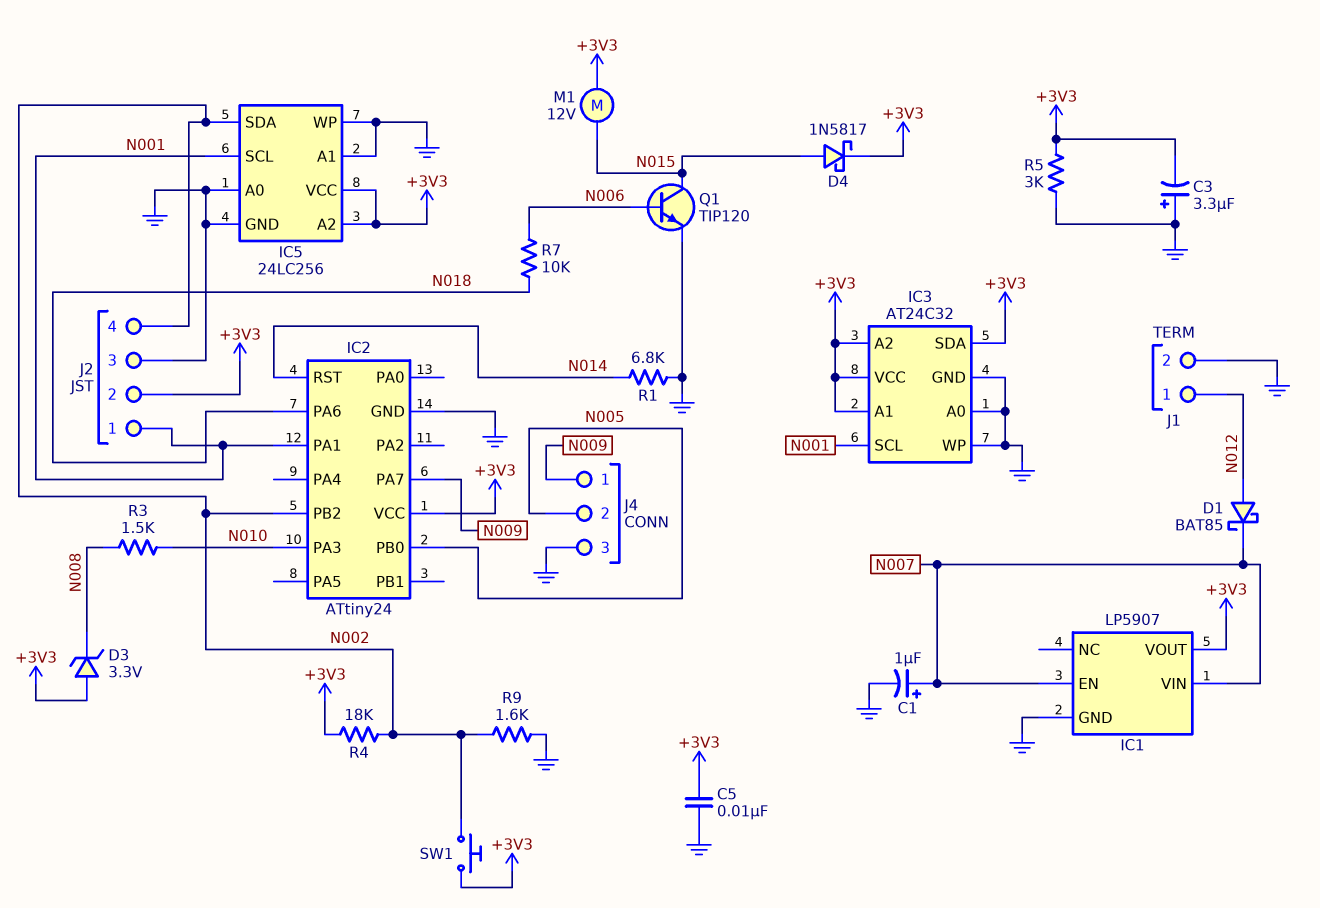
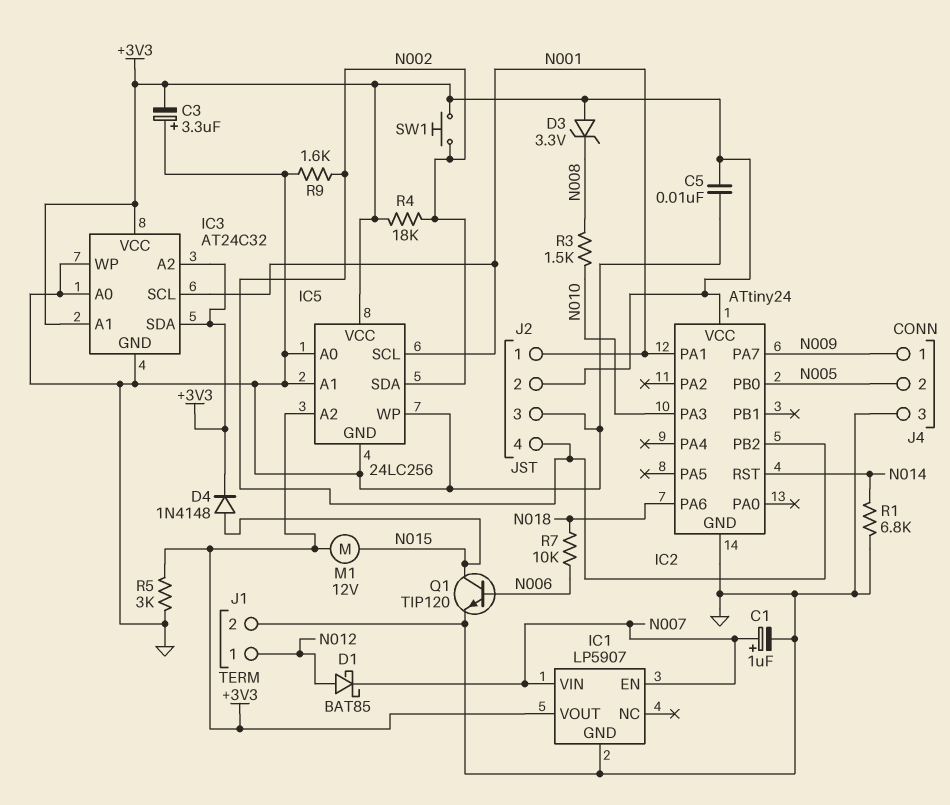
D4: schottky 1N5817 (A N015, K +3V3) -> diode 1N4148 (A N015, K +3V3)

